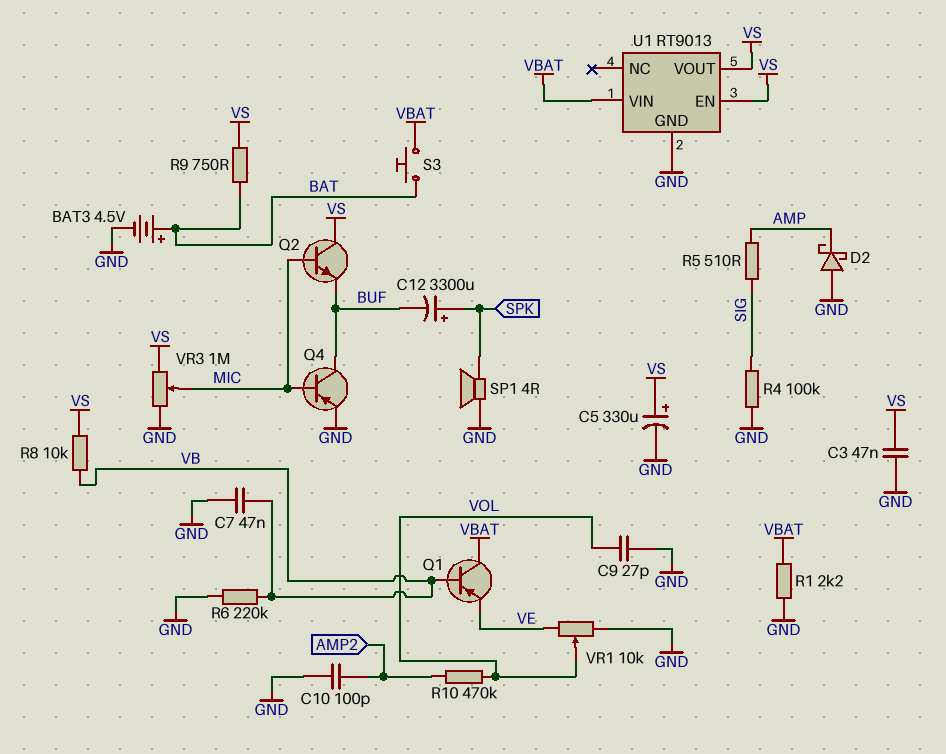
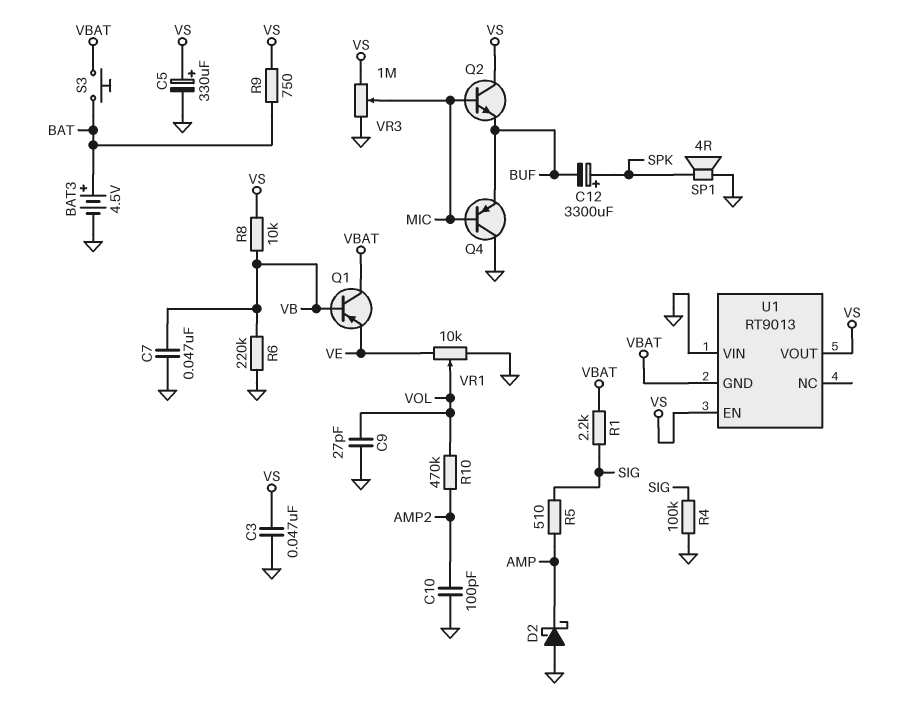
Q4: PNP (B MIC, C BUF, E GND) -> PNP (B MIC, C GND, E BUF)
R1: 2.2k (GND, VBAT) -> 2.2k (SIG, VBAT)
U1 pin GND: GND -> VBAT
U1 pin VIN: VBAT -> GND

